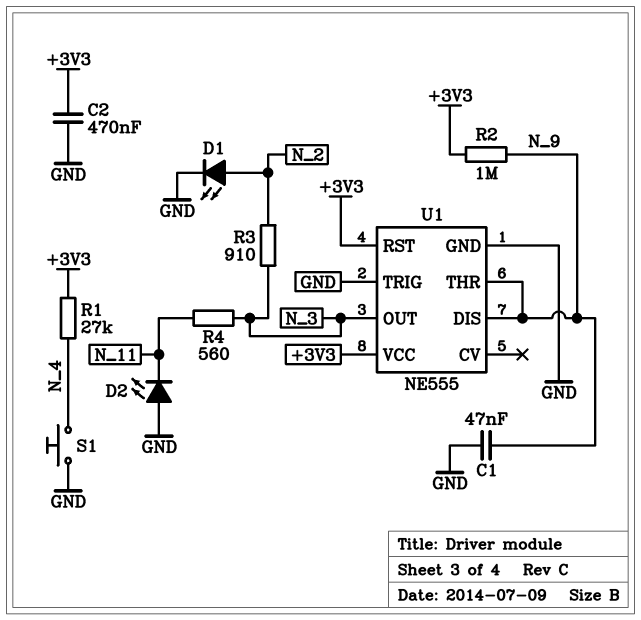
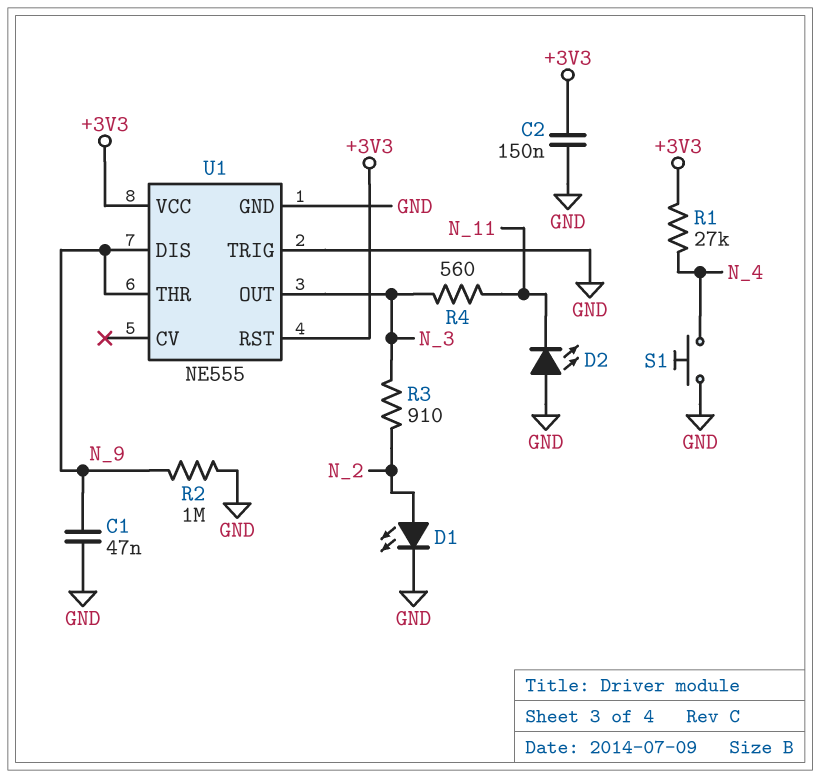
C2: 470nF (+3V3, GND) -> 150nF (+3V3, GND)
R2: 1M (+3V3, N_9) -> 1M (GND, N_9)

